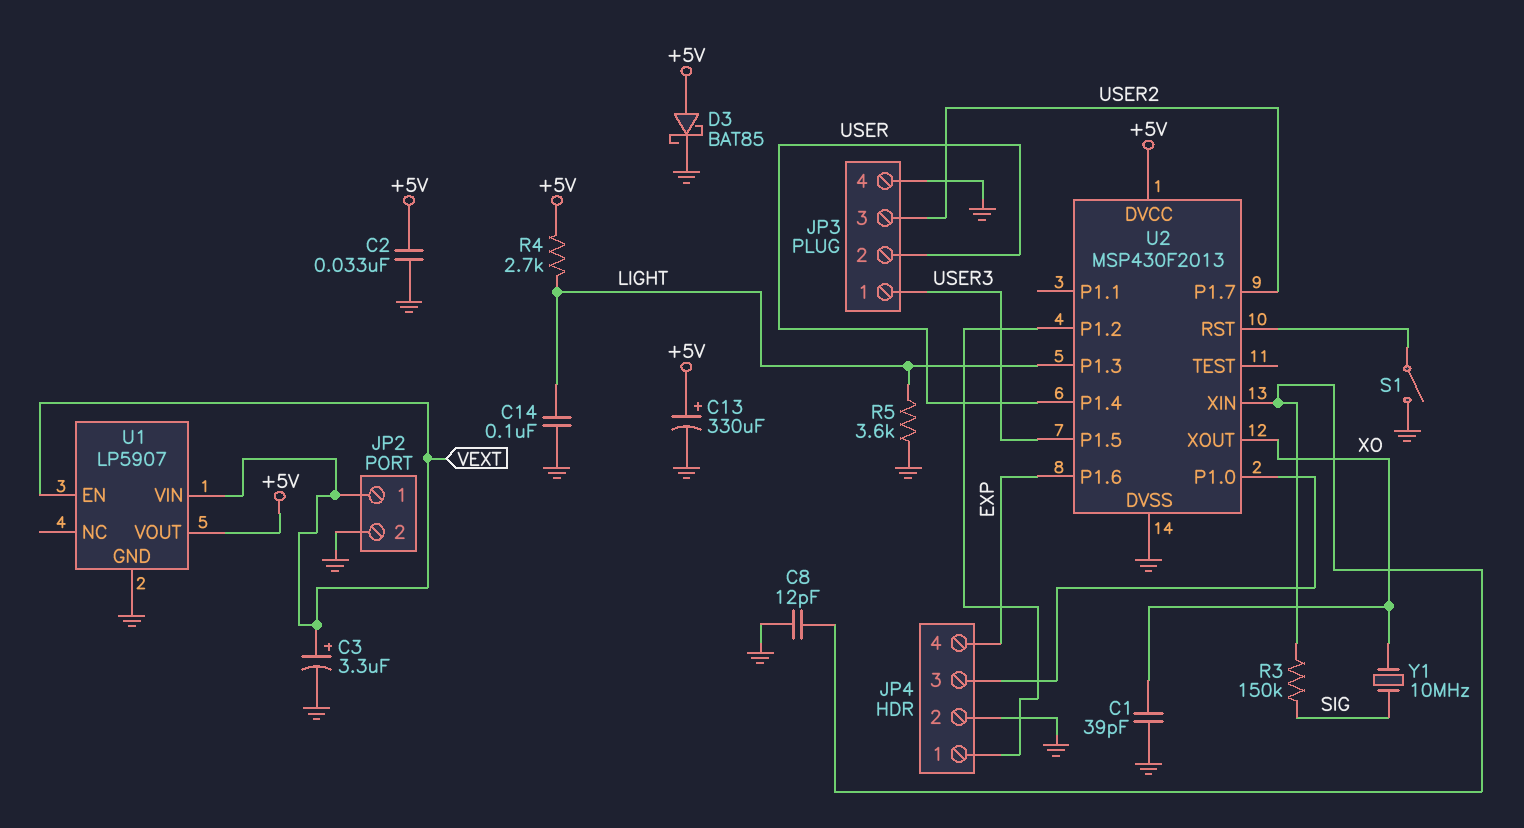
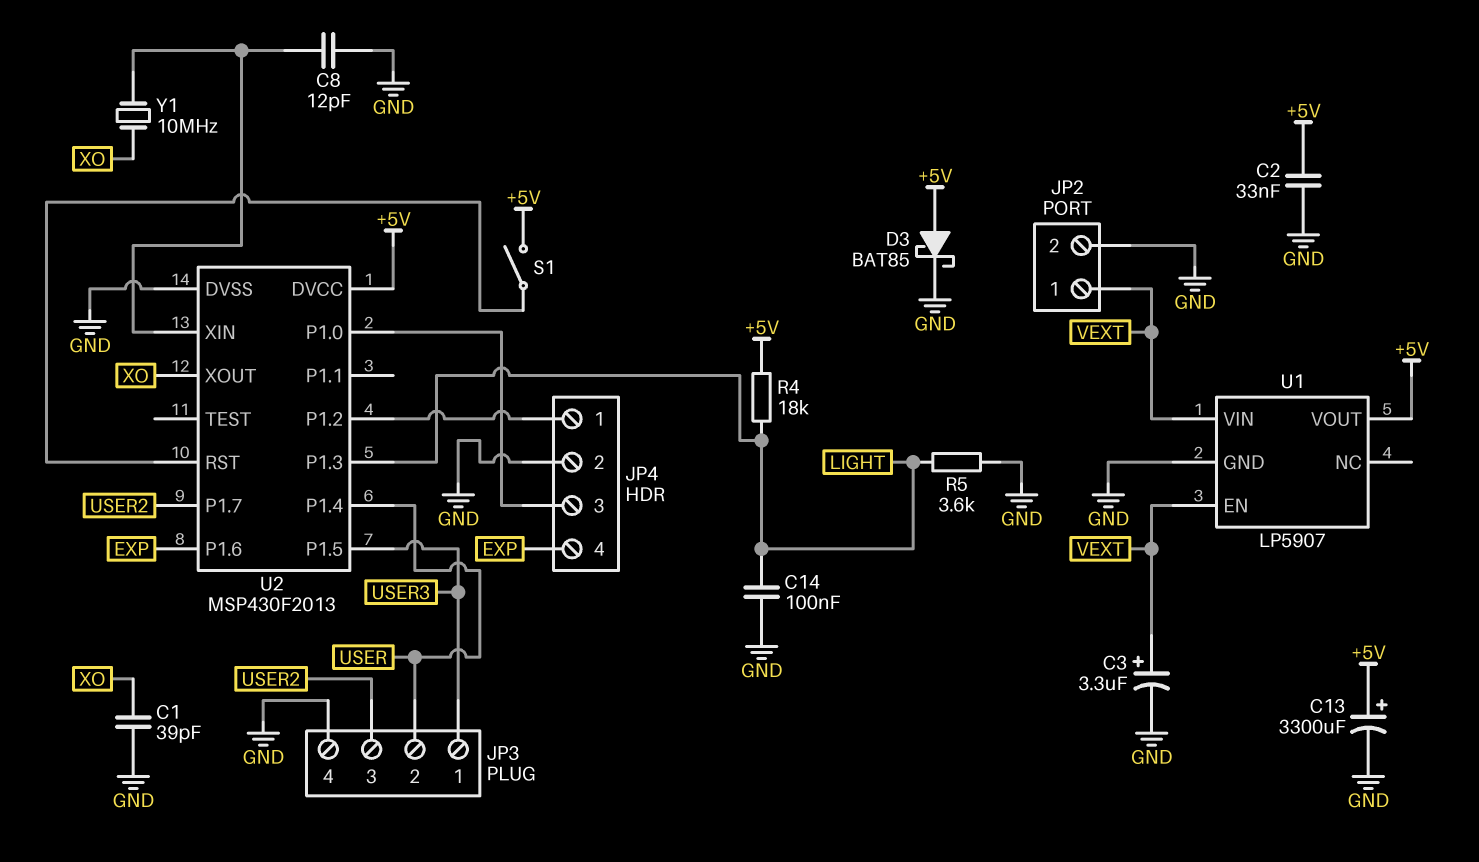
C13: 330uF (plus +5V, minus GND) -> 3300uF (plus +5V, minus GND)
R3: 150k (SIG, U2/XIN) -> none
R4: 2.7k (+5V, LIGHT) -> 18k (+5V, LIGHT)
S1: switch (GND, U2/RST) -> switch (+5V, U2/RST)
Y1: 10MHz (SIG, XO) -> 10MHz (U2/XIN, XO)

